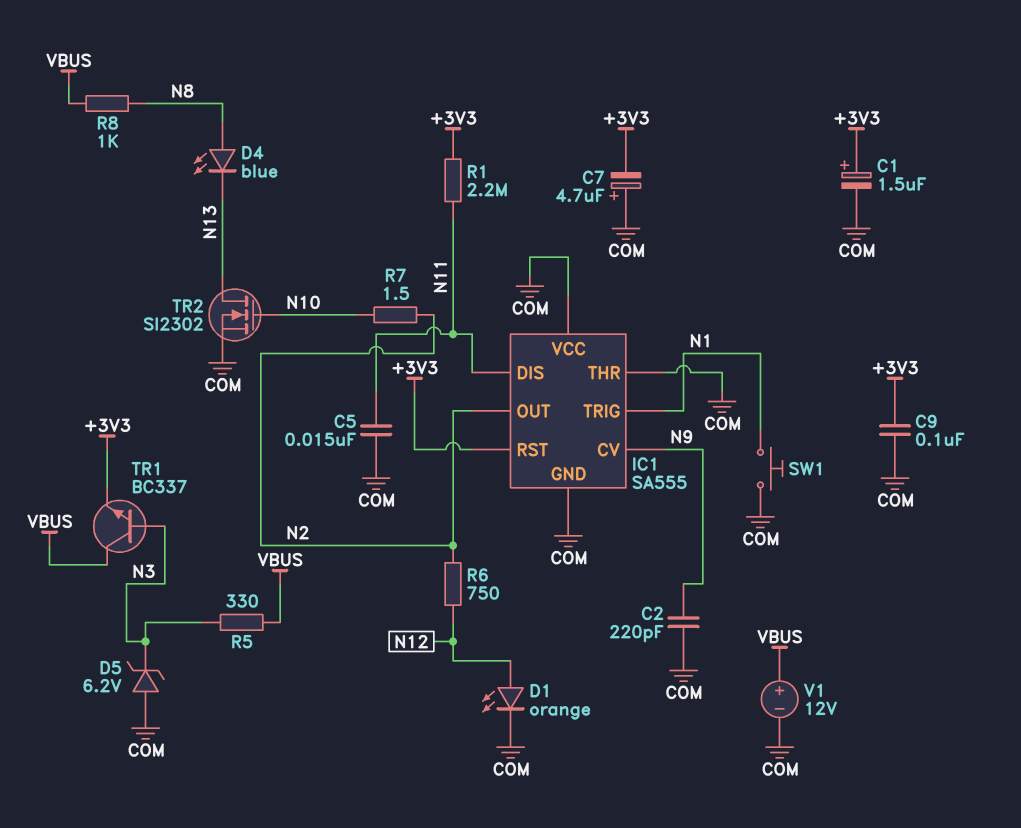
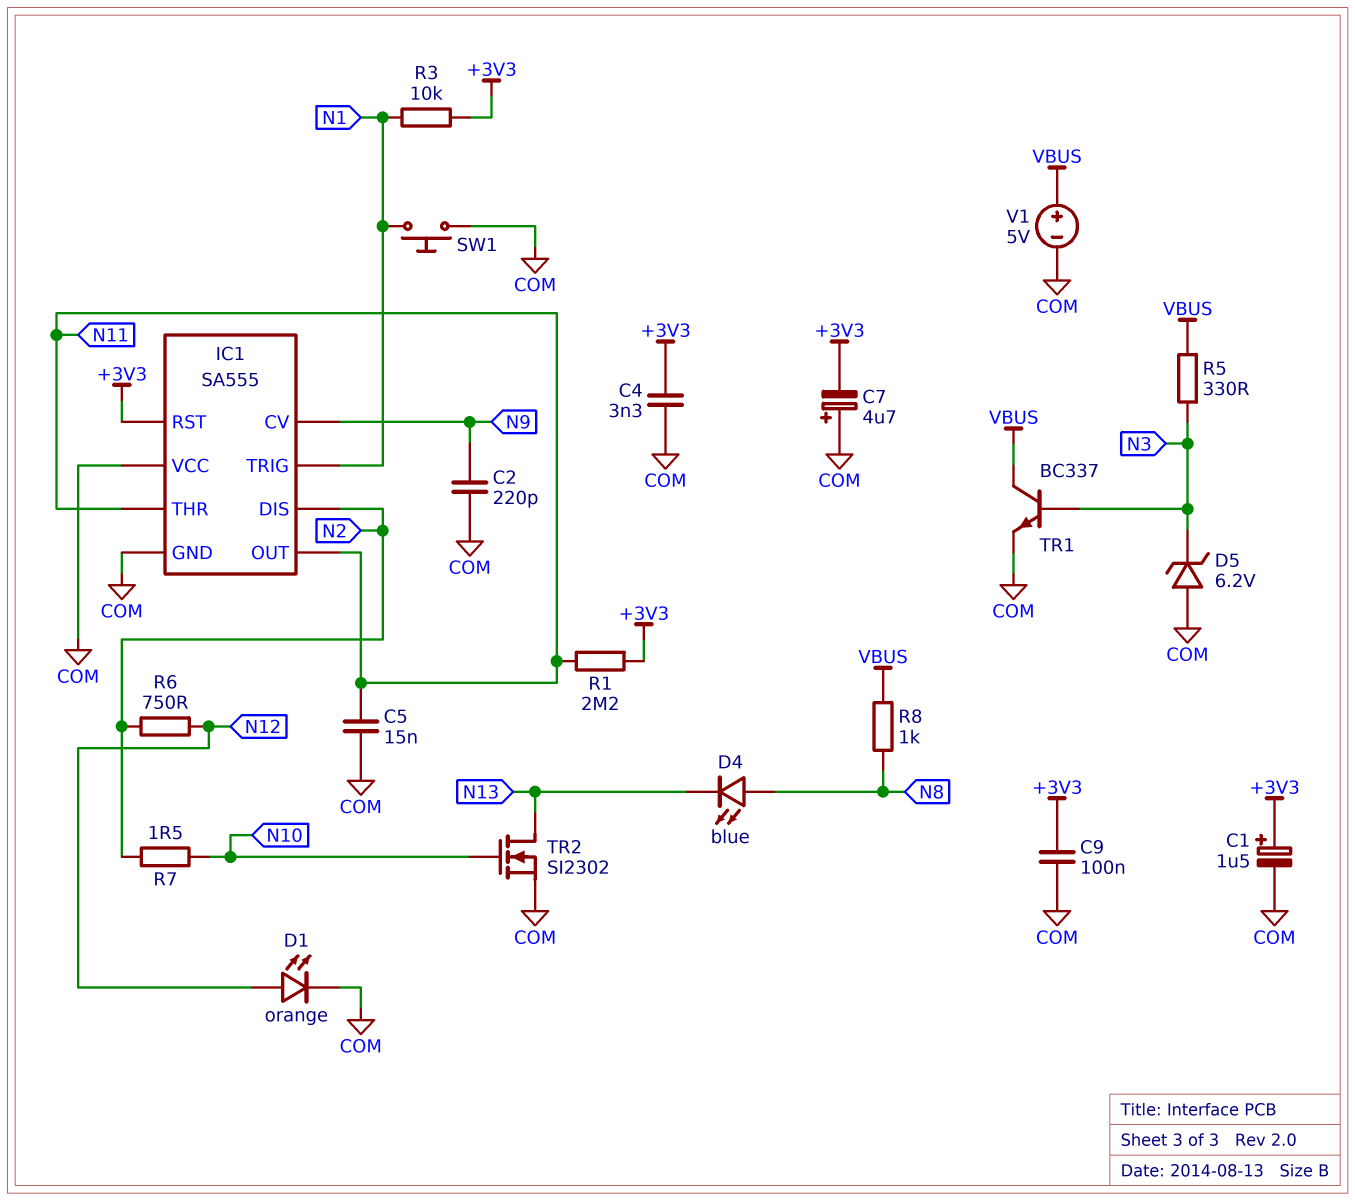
C4: none -> 3.3nF (+3V3, COM)
IC1 pin DIS: N11 -> N2
IC1 pin OUT: N2 -> N11
IC1 pin THR: COM -> N11
R3: none -> 10k (+3V3, N1)
TR1: NPN BC337 (B N3, C VBUS, E +3V3) -> NPN BC337 (B N3, C VBUS, E COM)
V1: 12V (plus VBUS, minus COM) -> 5V (plus VBUS, minus COM)

